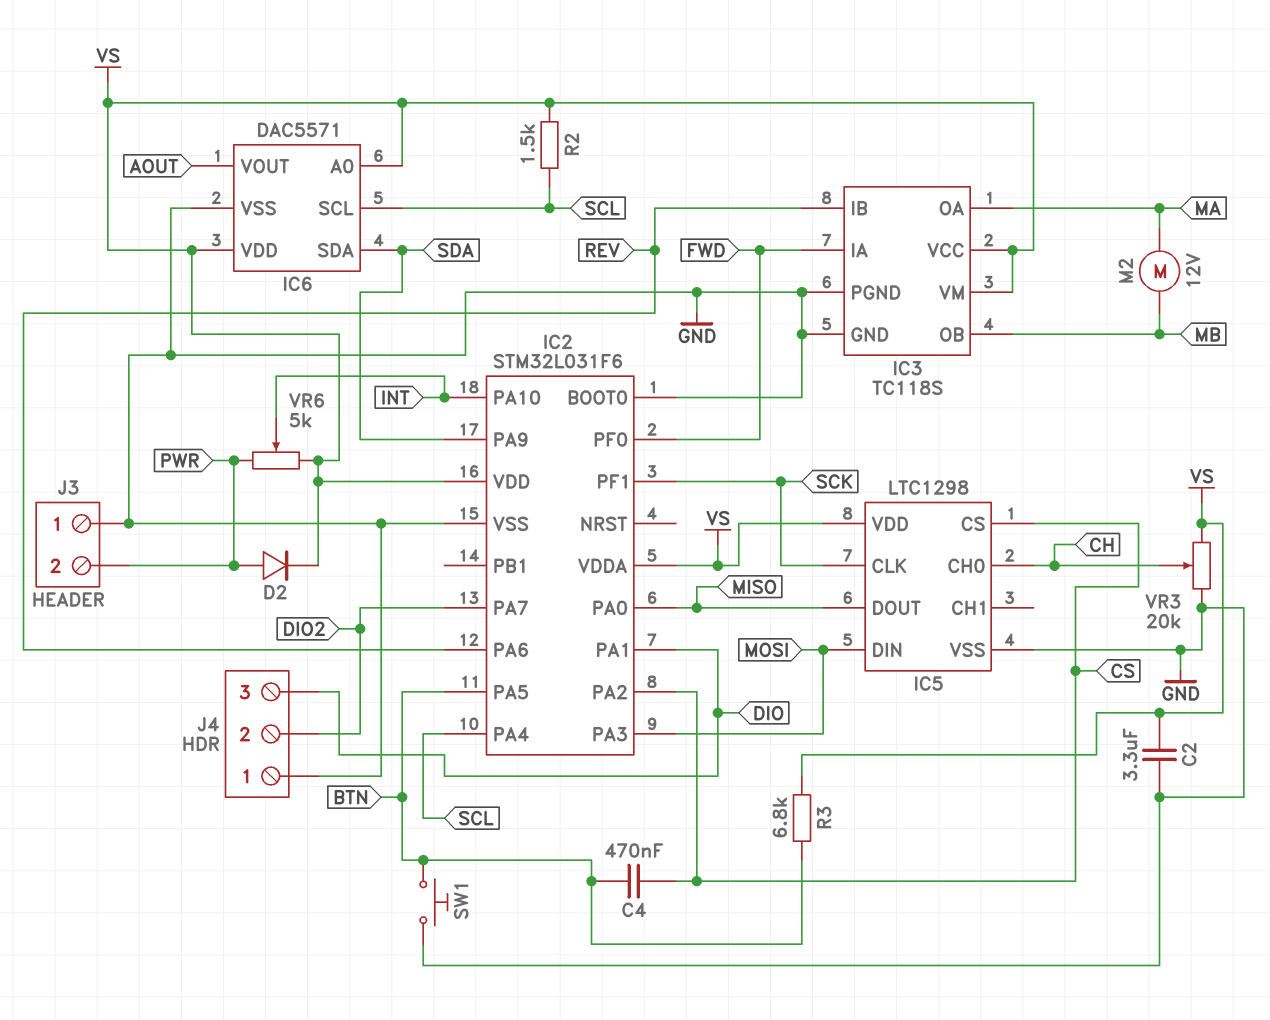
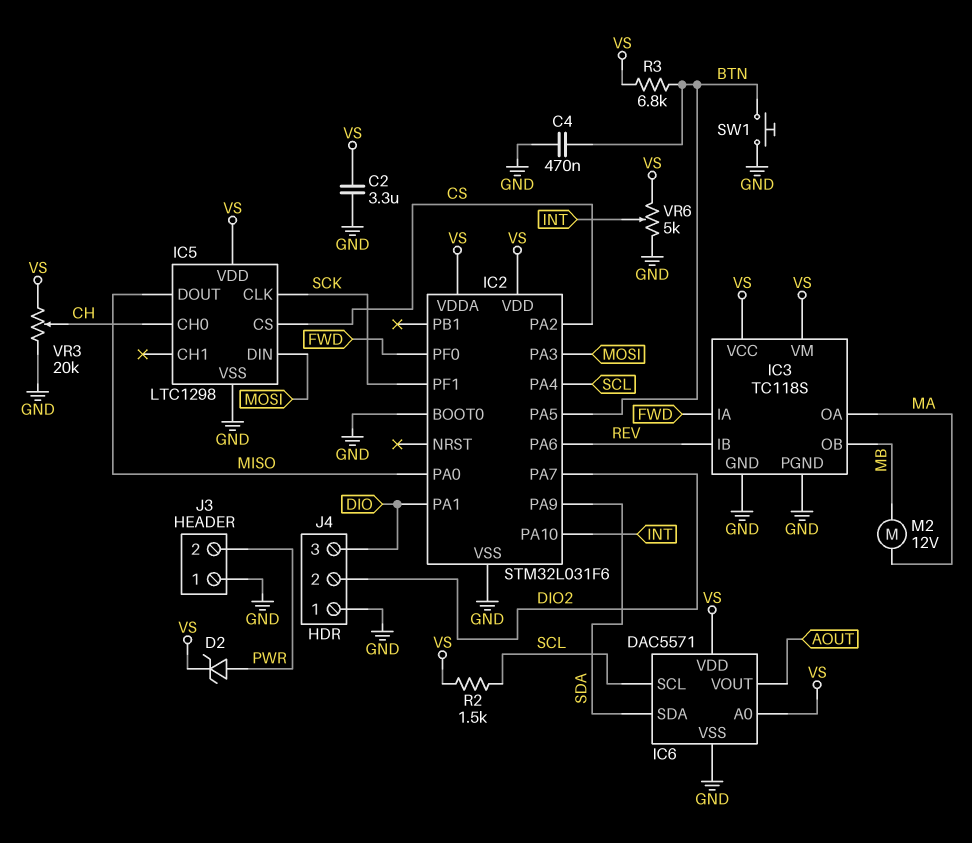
C4: 470nF (BTN, CS) -> 470nF (BTN, GND)
D2: diode (A PWR, K VS) -> zener (A PWR, K VS)
VR6: 5k (PWR, VS, wiper INT) -> 5k (GND, VS, wiper INT)

